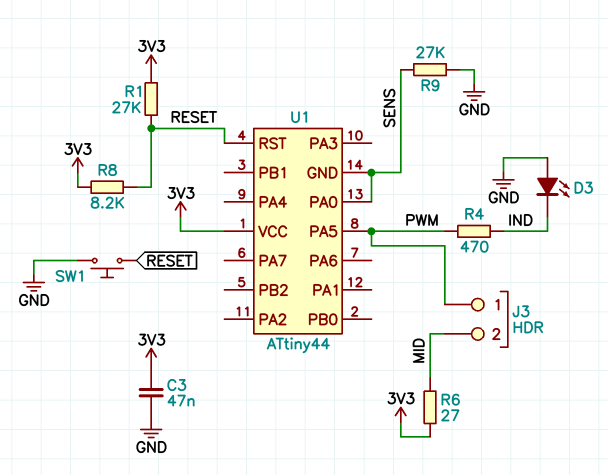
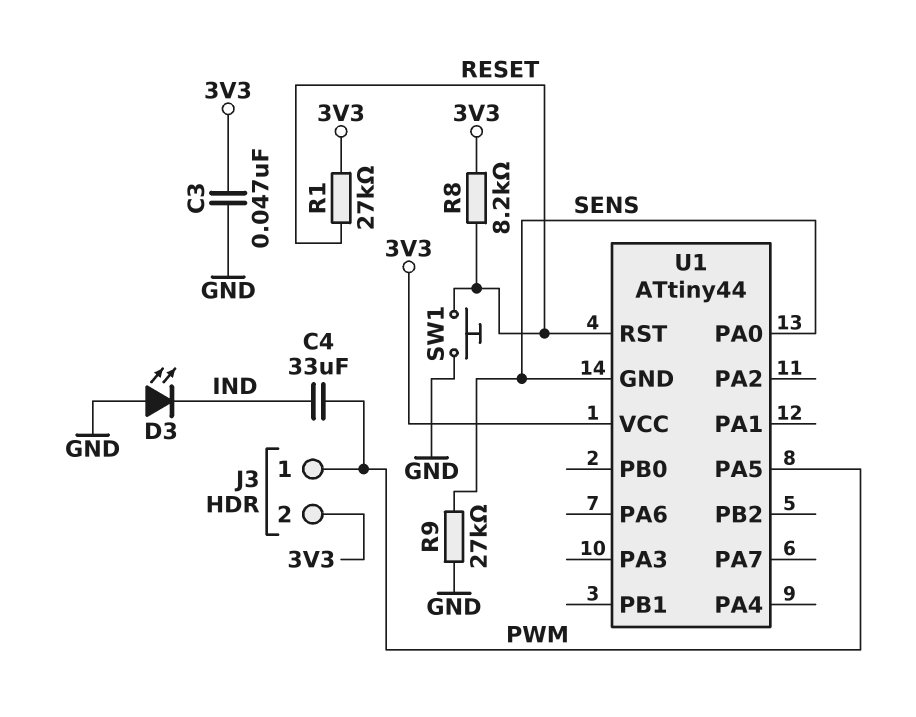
C4: none -> 33uF (IND, PWM)
J3 pin 2: MID -> 3V3
R4: 470 (IND, PWM) -> none
R6: 27 (3V3, MID) -> none

